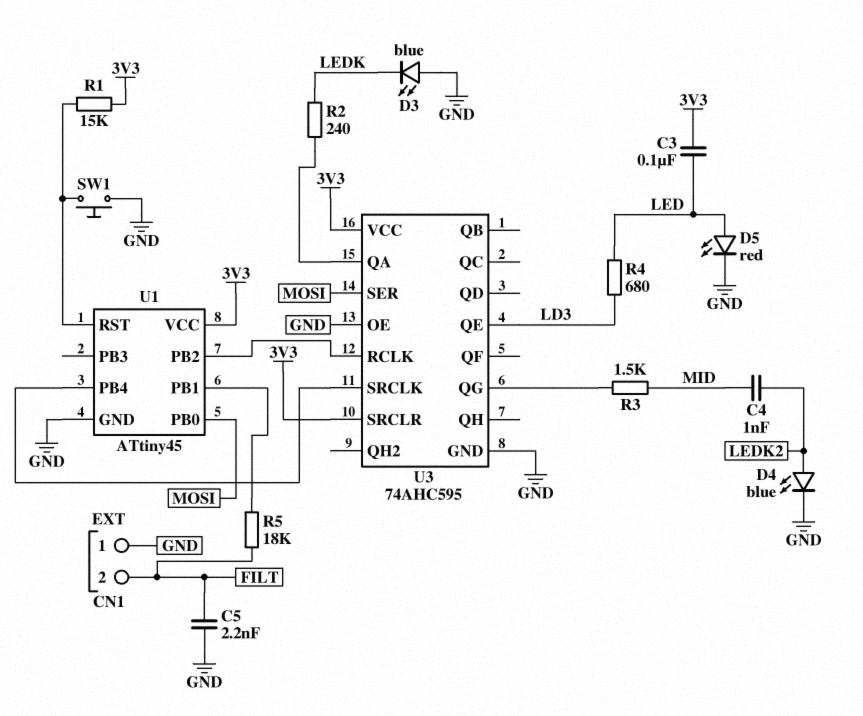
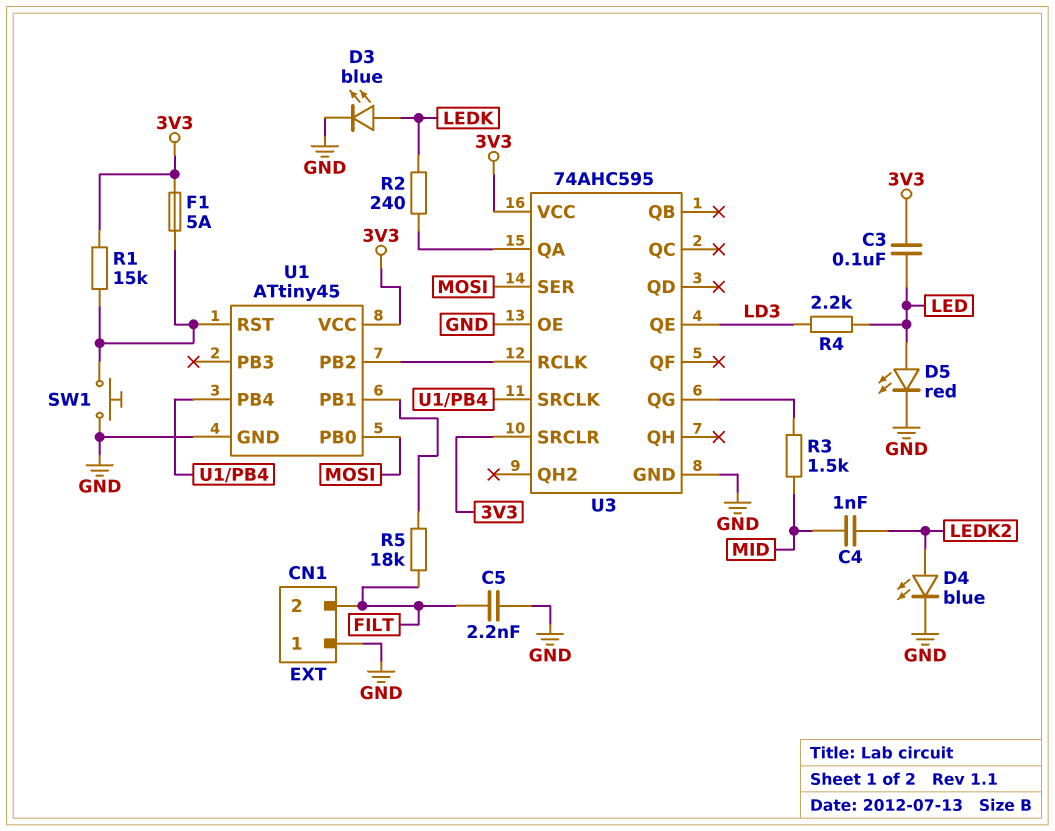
D3: LED blue (A GND, K LEDK) -> LED blue (A LEDK, K GND)
F1: none -> 5A (3V3, U1/RST)
R4: 680 (LD3, LED) -> 2.2k (LD3, LED)

